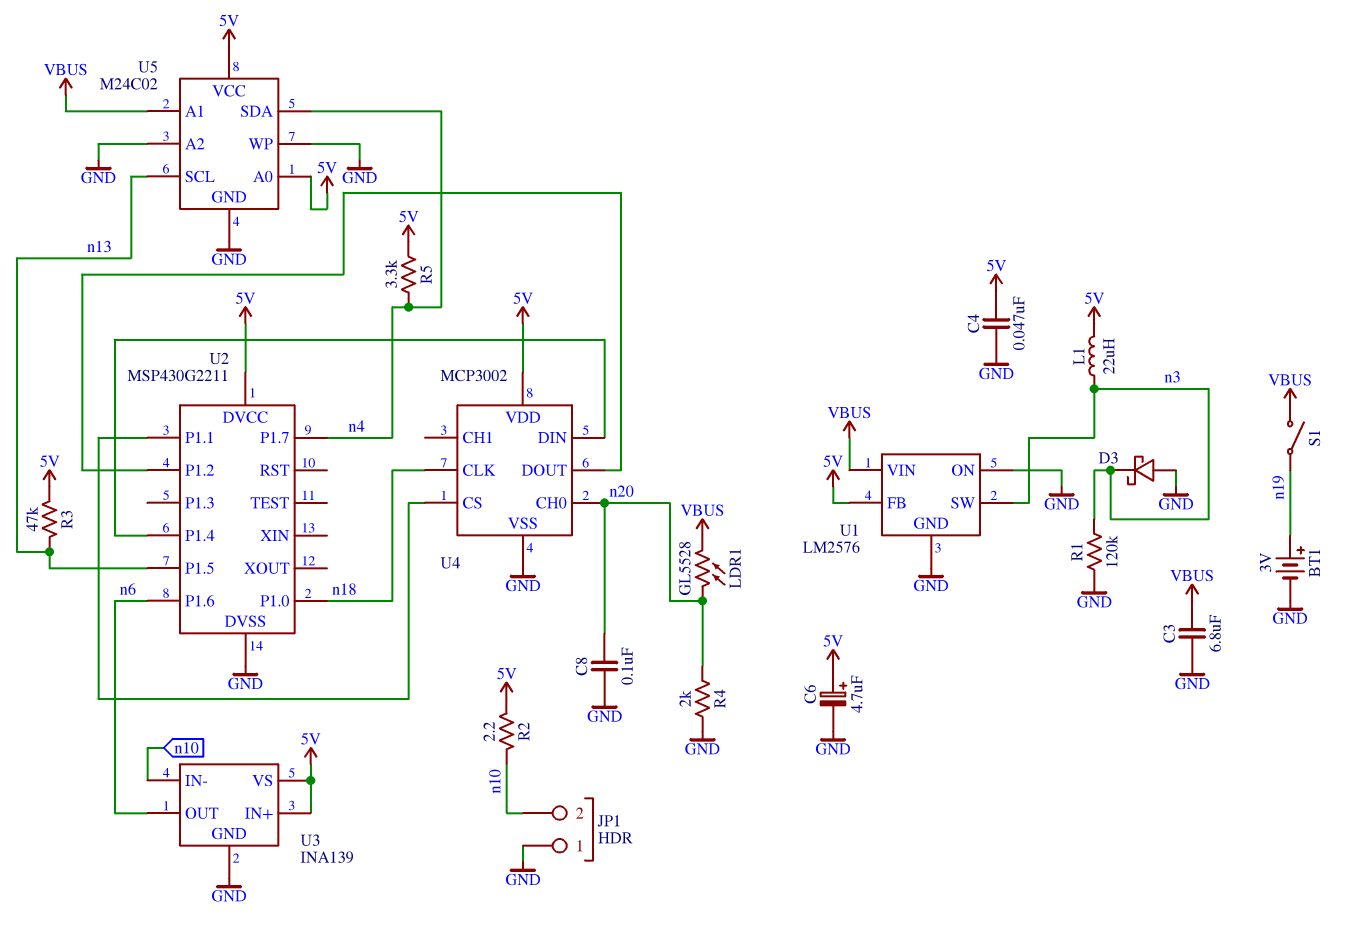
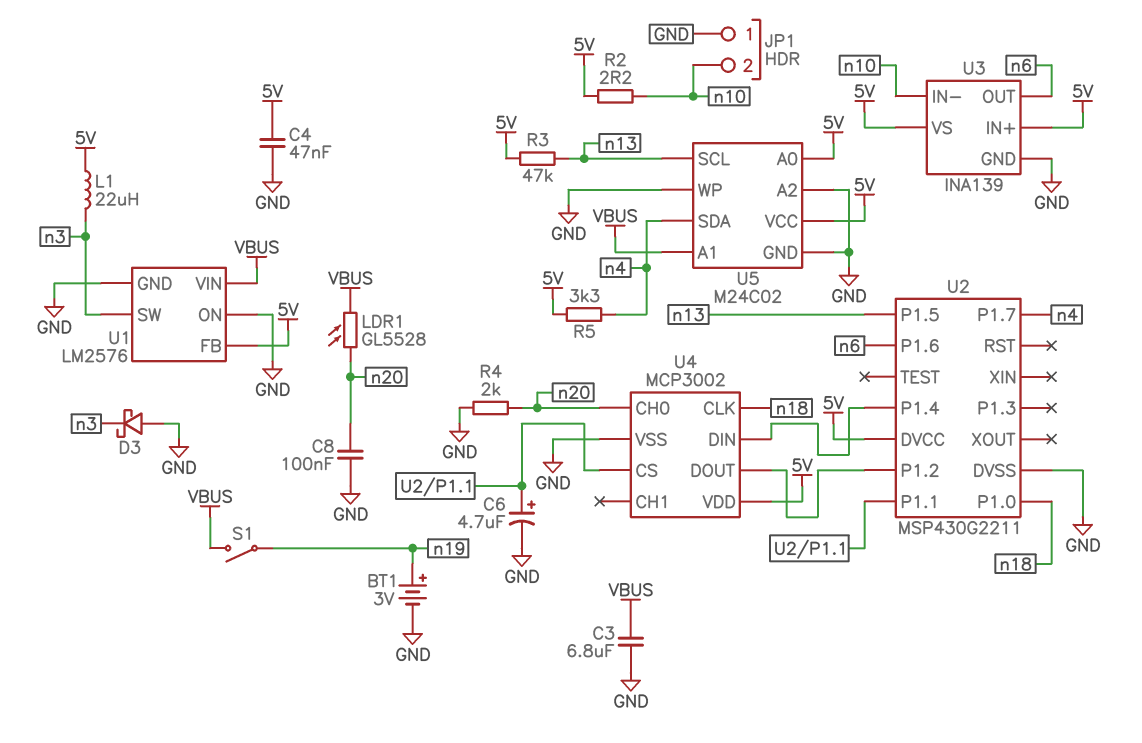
C6: 4.7uF (plus 5V, minus GND) -> 4.7uF (plus U2/P1.1, minus GND)
R1: 120k (GND, n3) -> none

